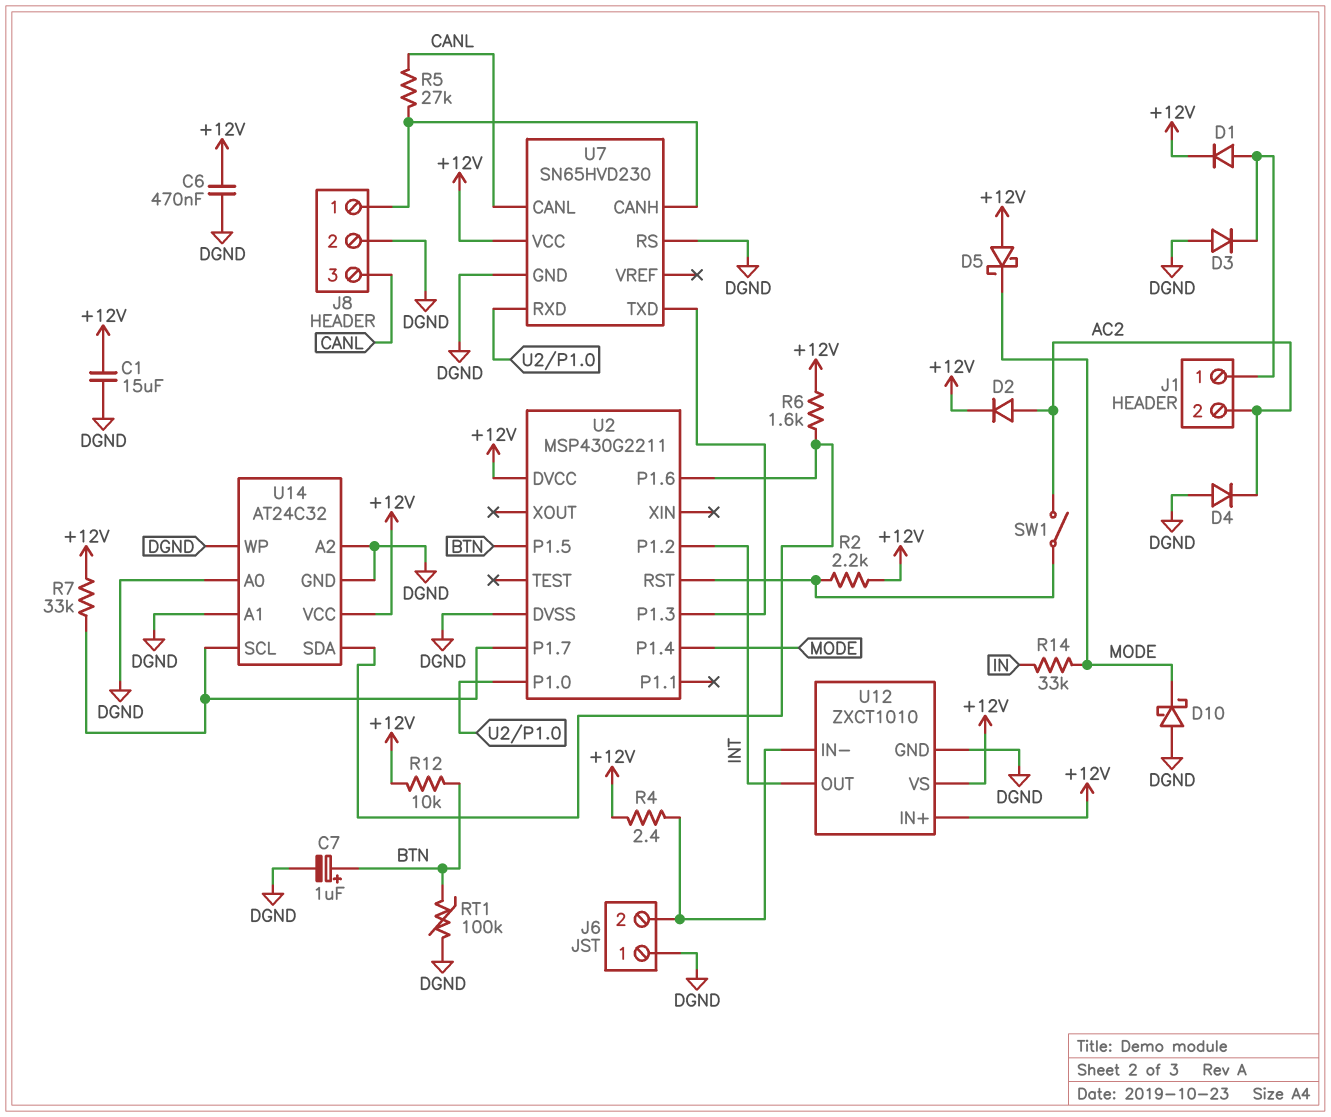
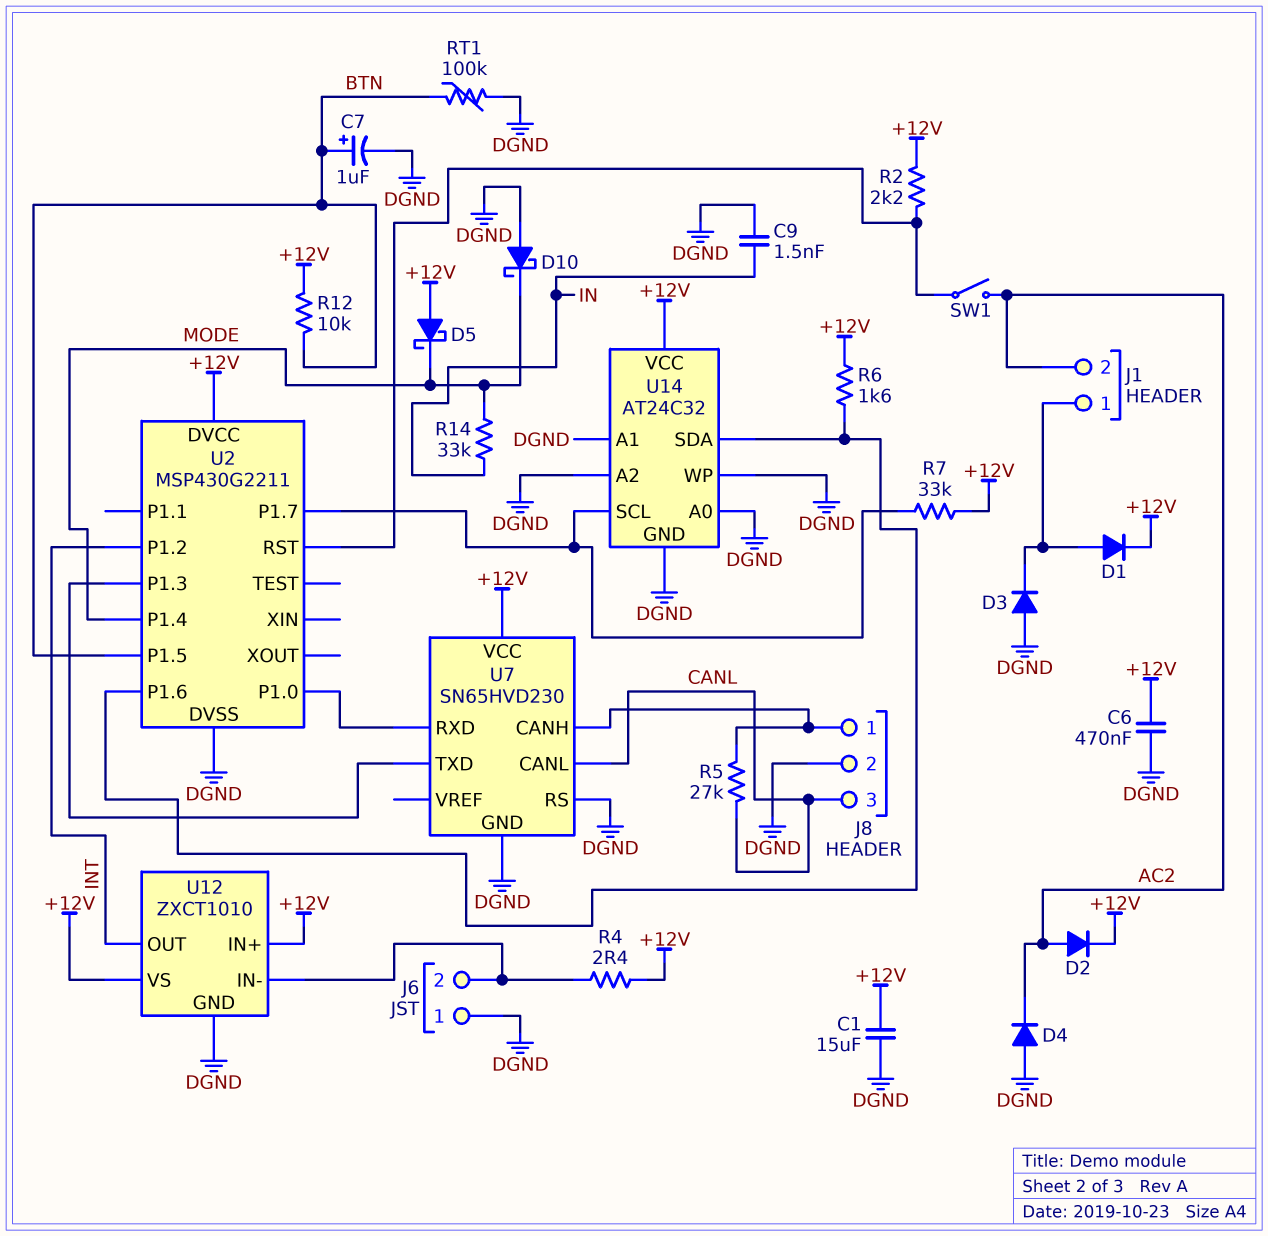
C9: none -> 1.5nF (DGND, IN)

